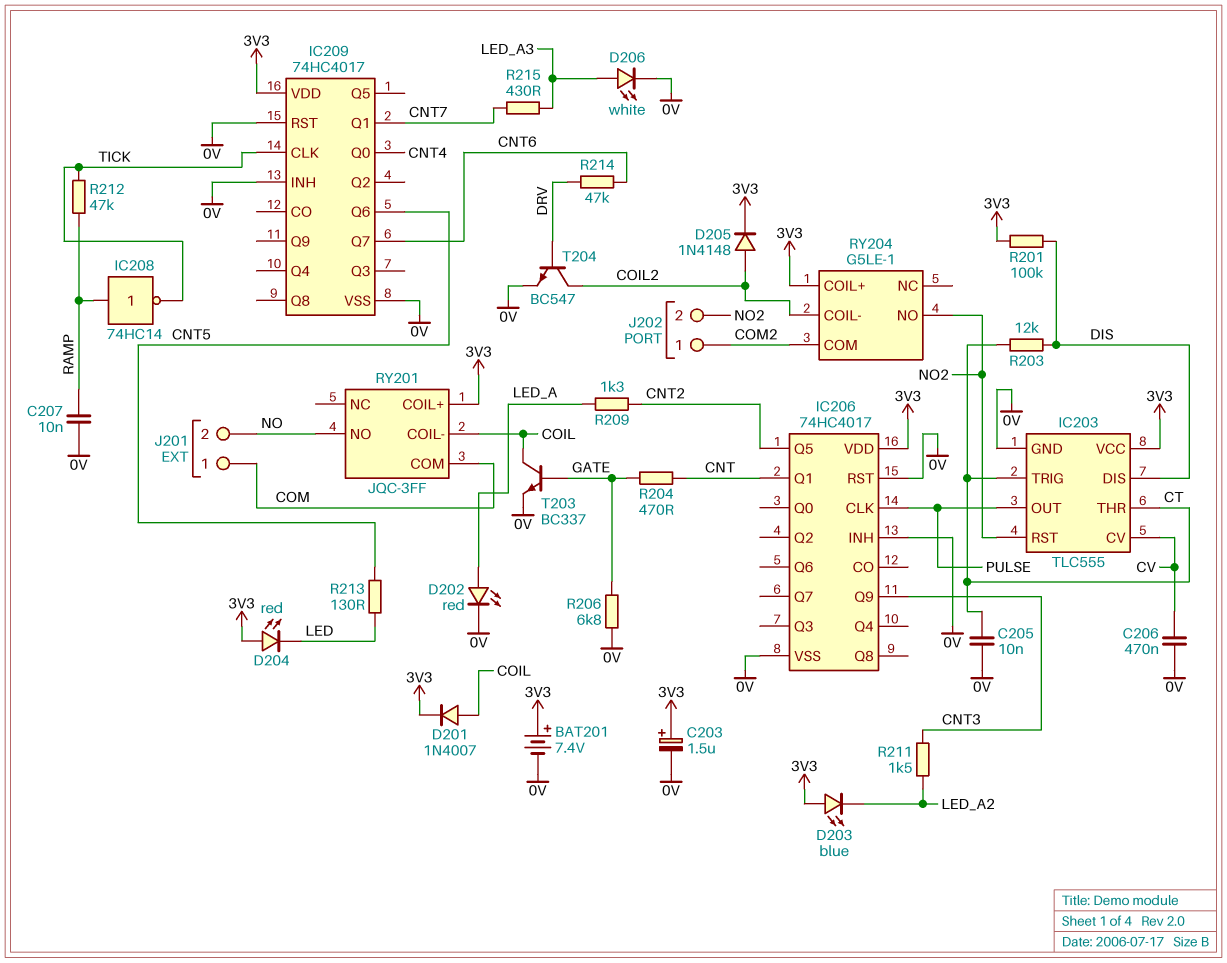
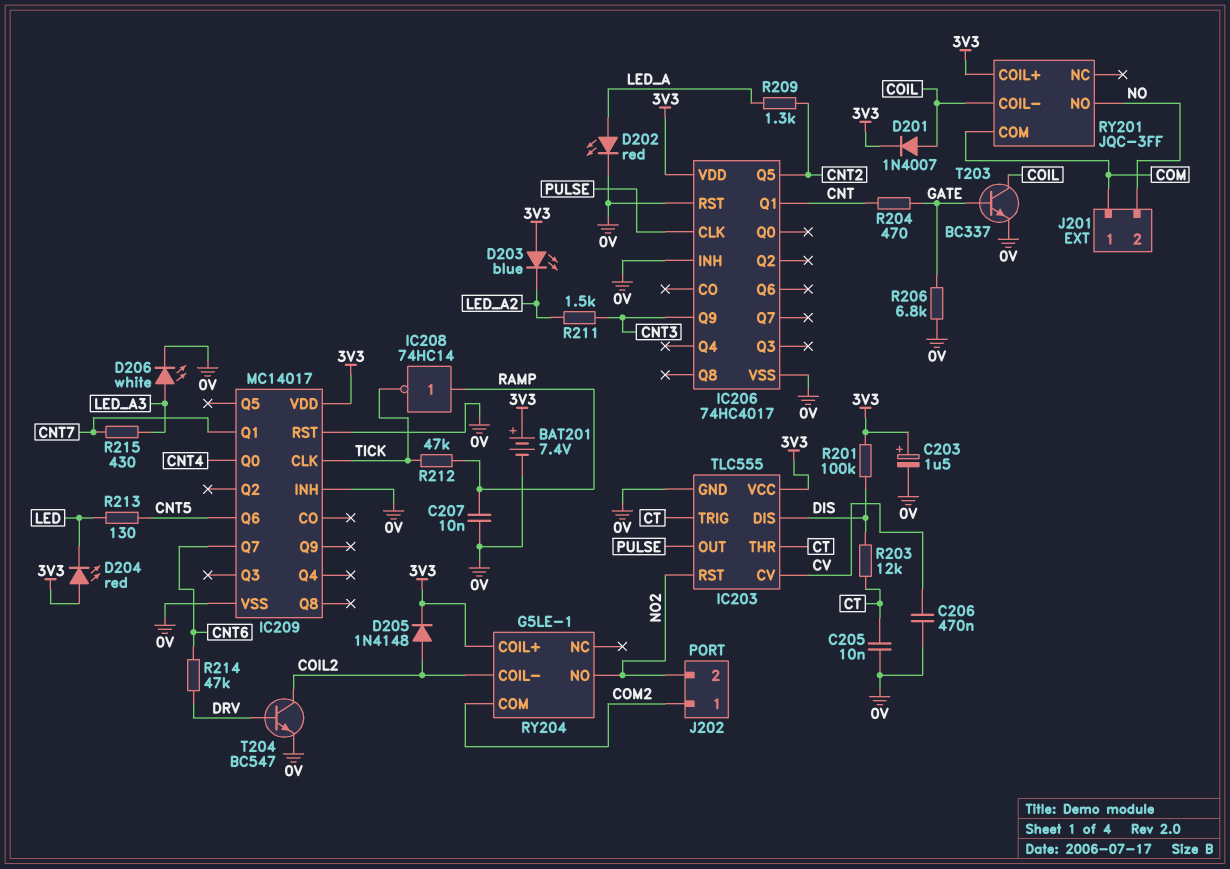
IC209: 74HC4017 -> MC14017

